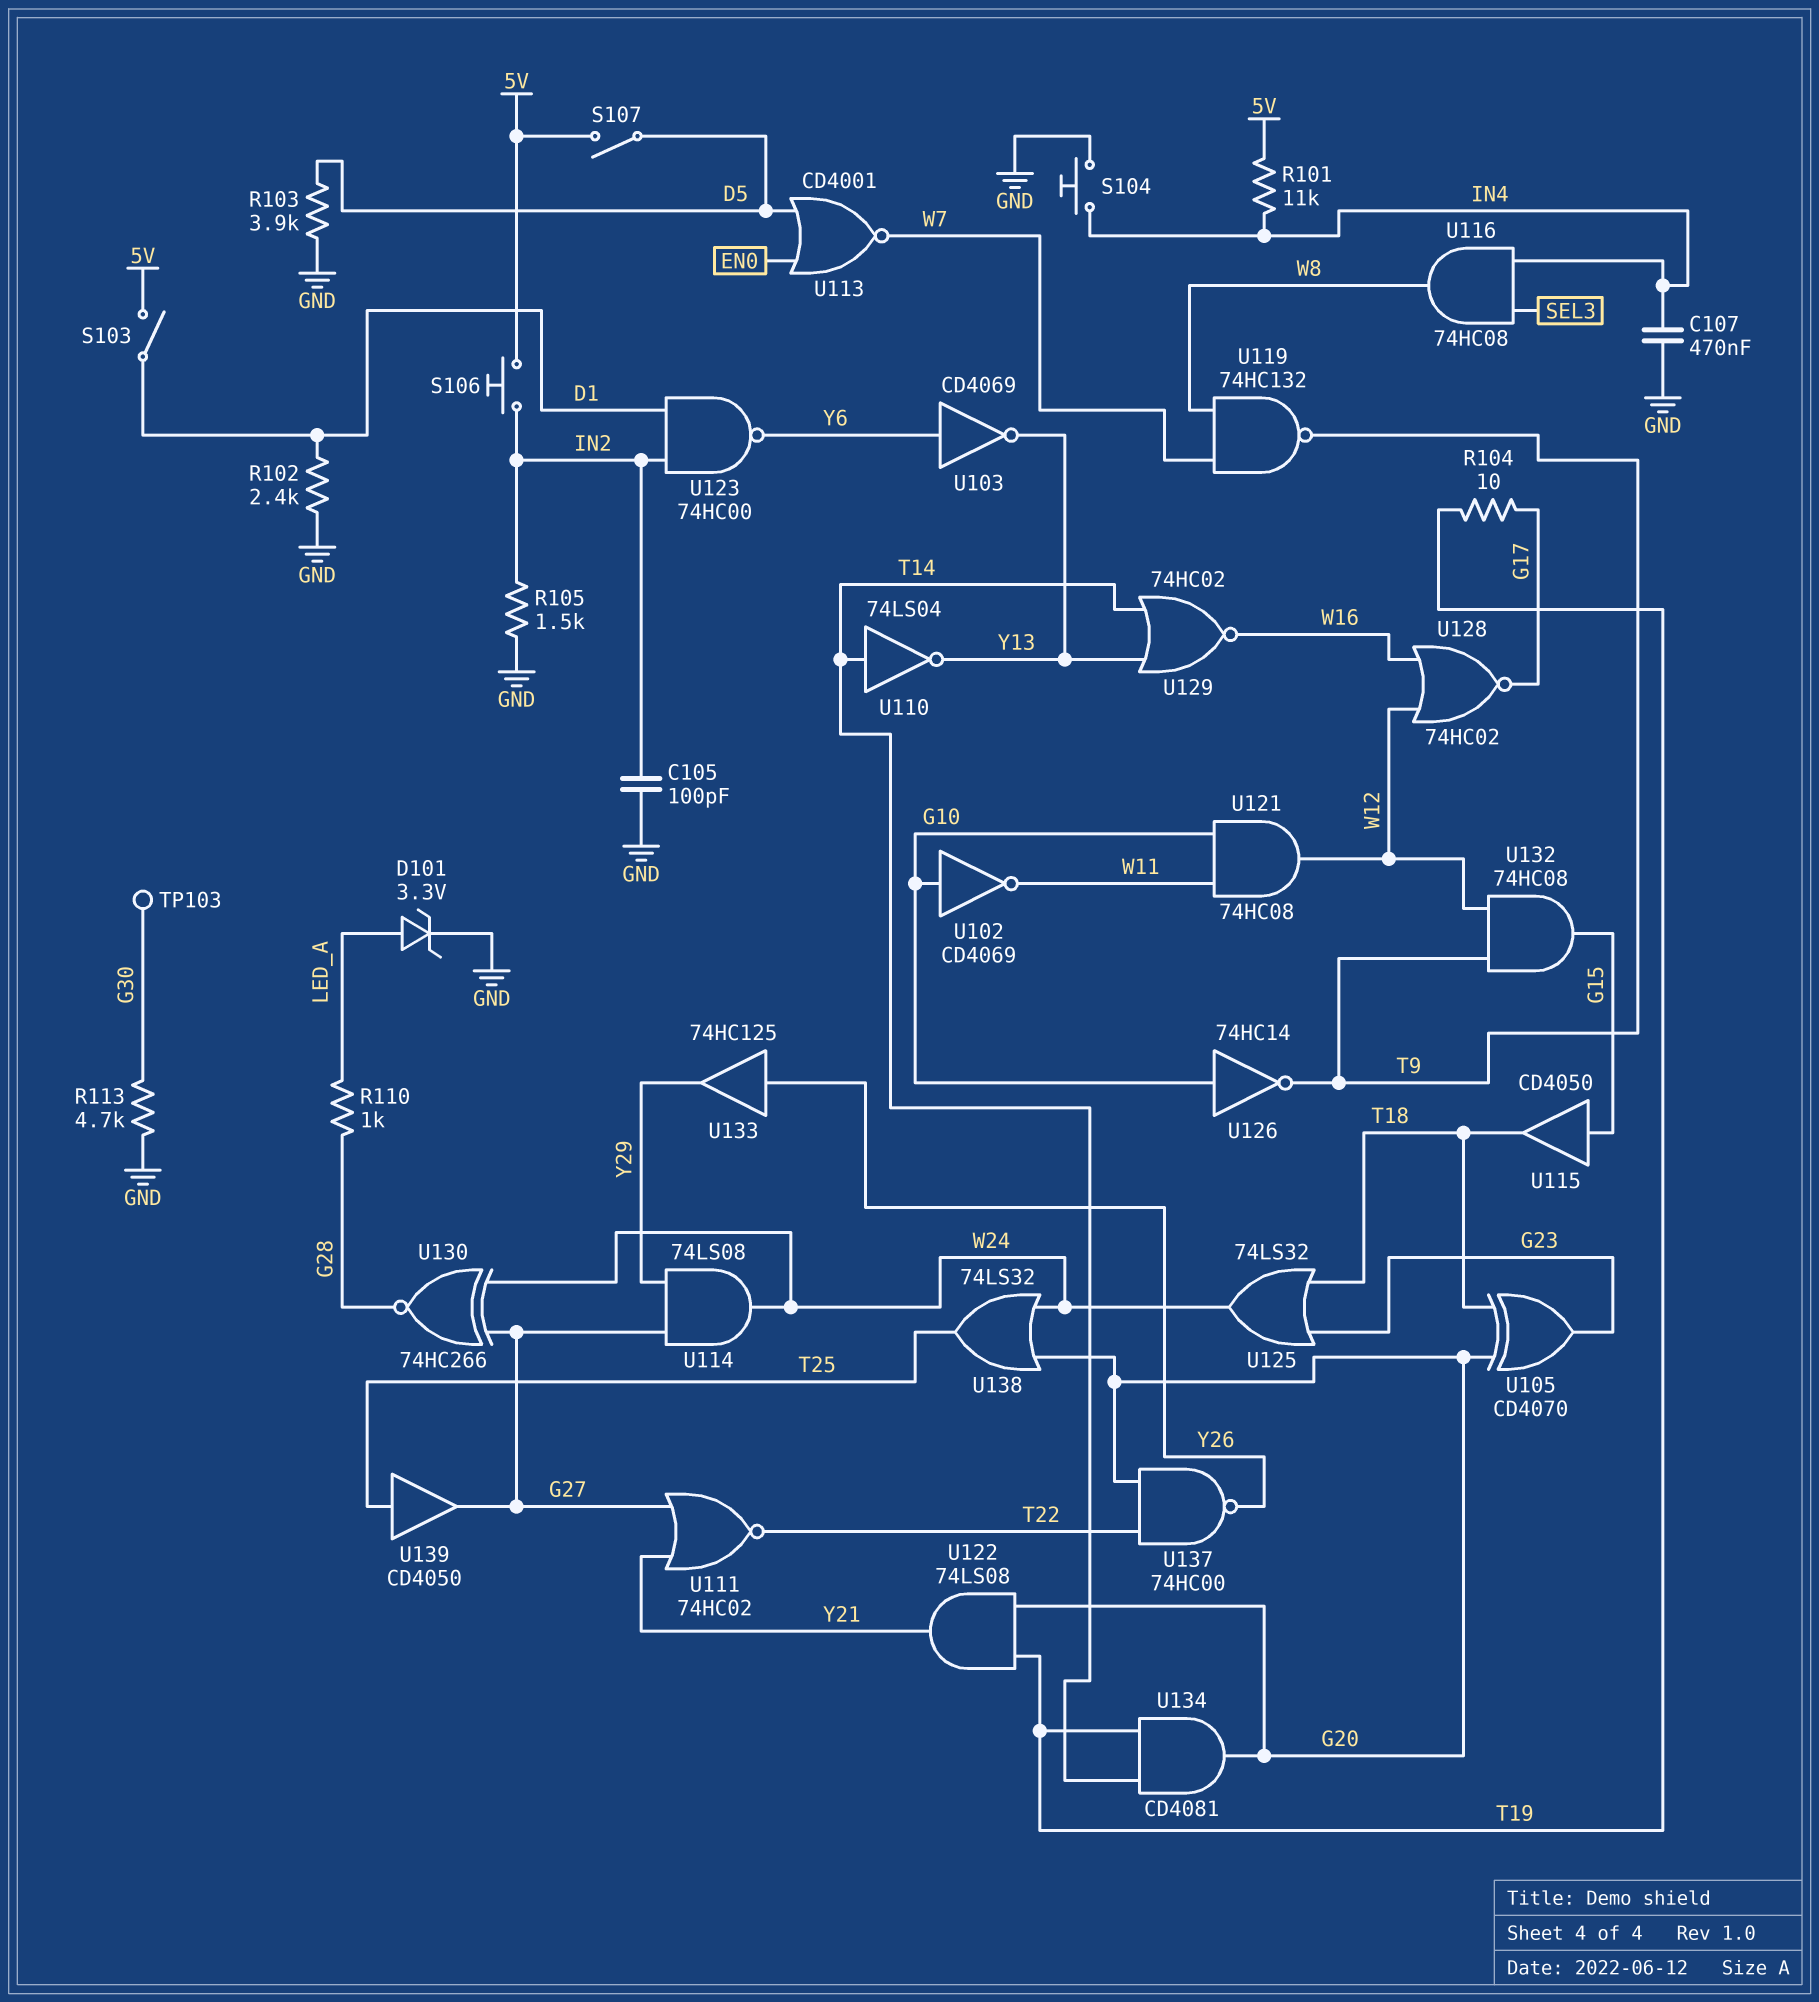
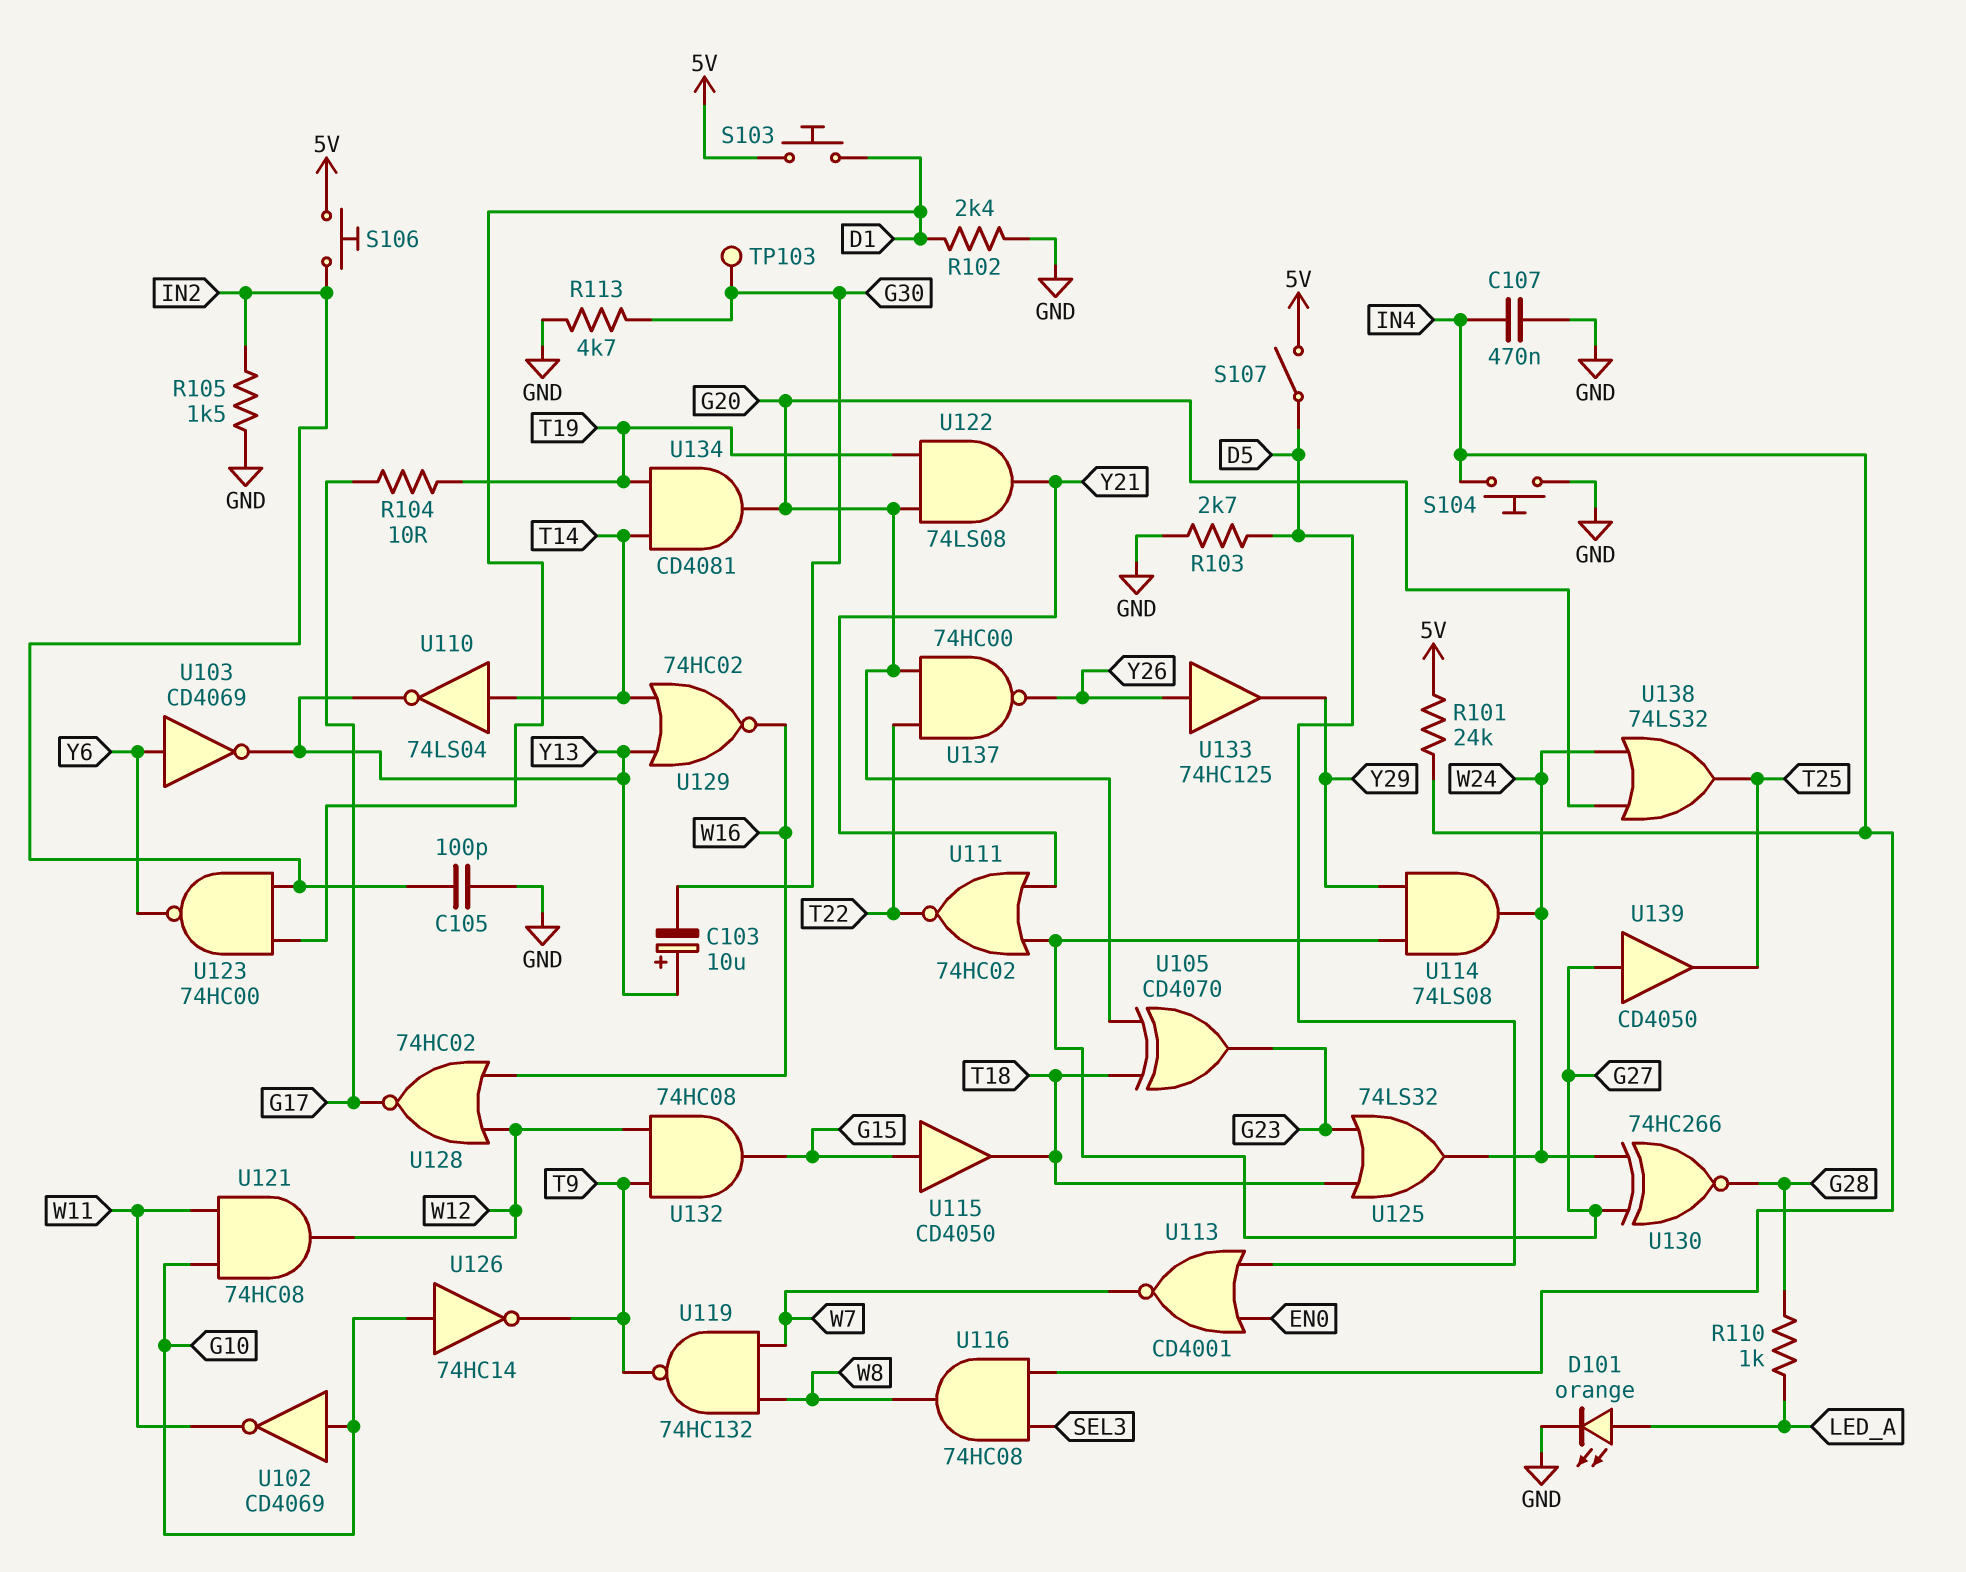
C103: none -> 10uF (plus Y13, minus G30)
D101: zener 3.3V (A LED_A, K GND) -> LED orange (A LED_A, K GND)
R101: 11k (5V, IN4) -> 24k (5V, IN4)
R103: 3.9k (D5, GND) -> 2.7k (D5, GND)
S103: switch (5V, D1) -> button (5V, D1)
U139: buffer CD4050 (in T25, out G27) -> buffer CD4050 (in G27, out T25)

